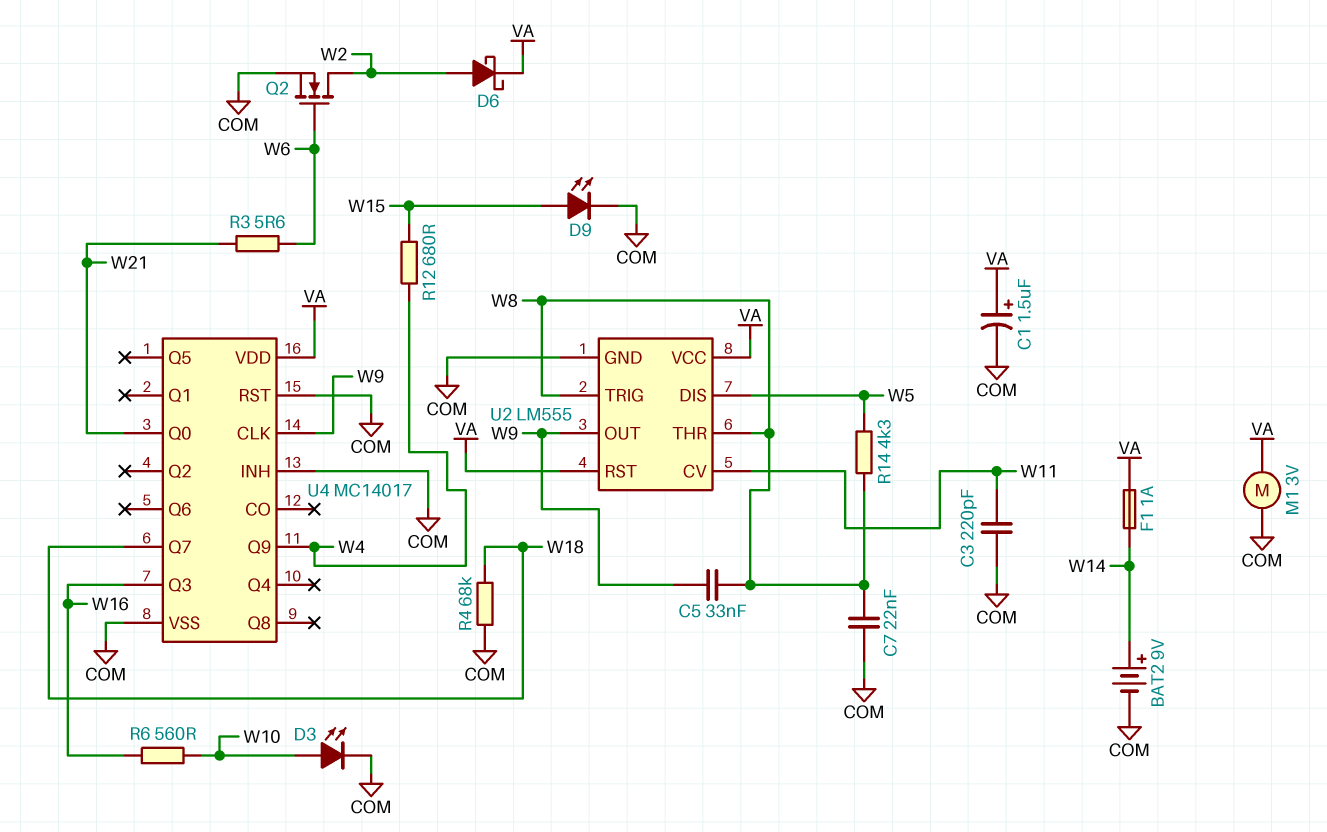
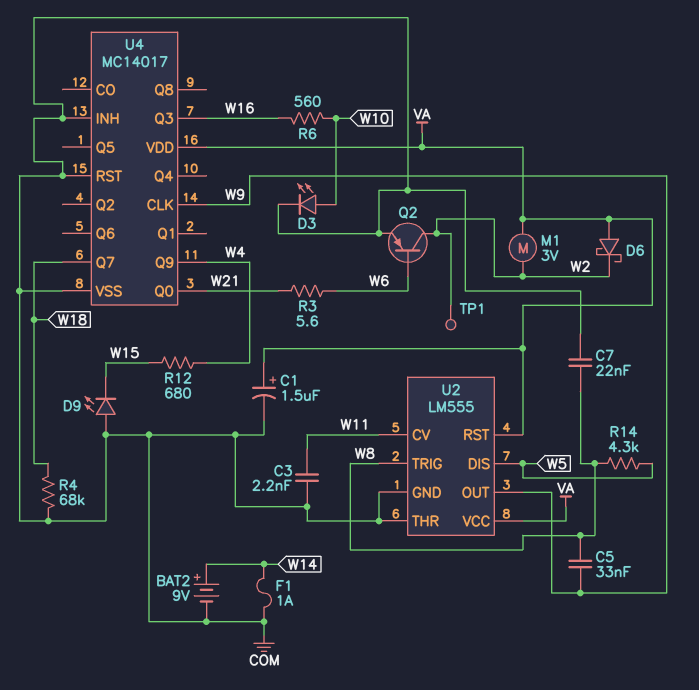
C3: 220pF (COM, W11) -> 2.2nF (COM, W11)
D6: schottky (A W2, K VA) -> schottky (A VA, K W2)
D9: LED (A W15, K COM) -> LED (A COM, K W15)
F1: 1A (VA, W14) -> 1A (COM, W14)
M1: motor 3V (COM, VA) -> motor 3V (VA, W2)
Q2: NMOS (G W6, D W2, S COM) -> PNP (B W6, C W2, E COM)
TP1: none -> test point (W2)
U2 pin THR: W8 -> COM

